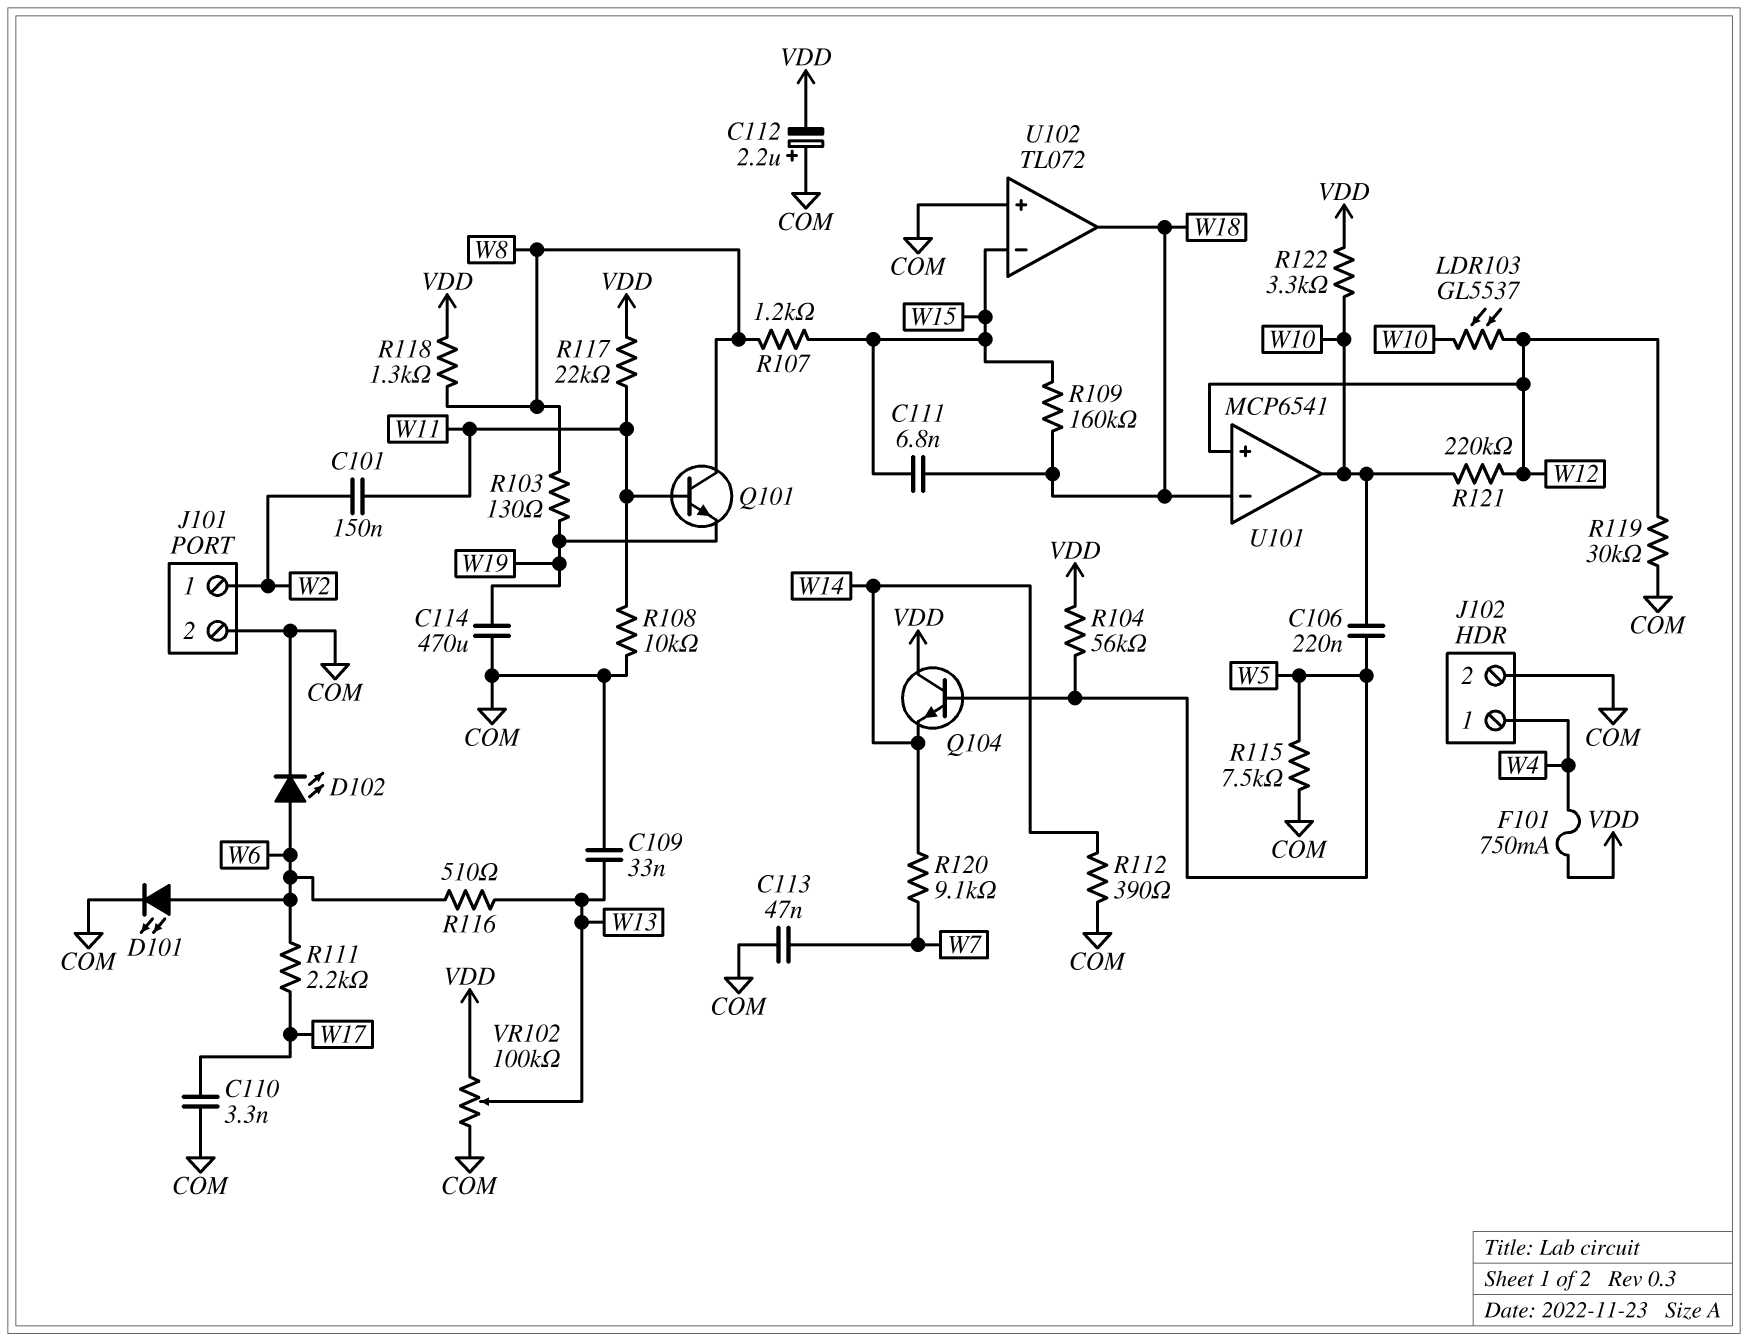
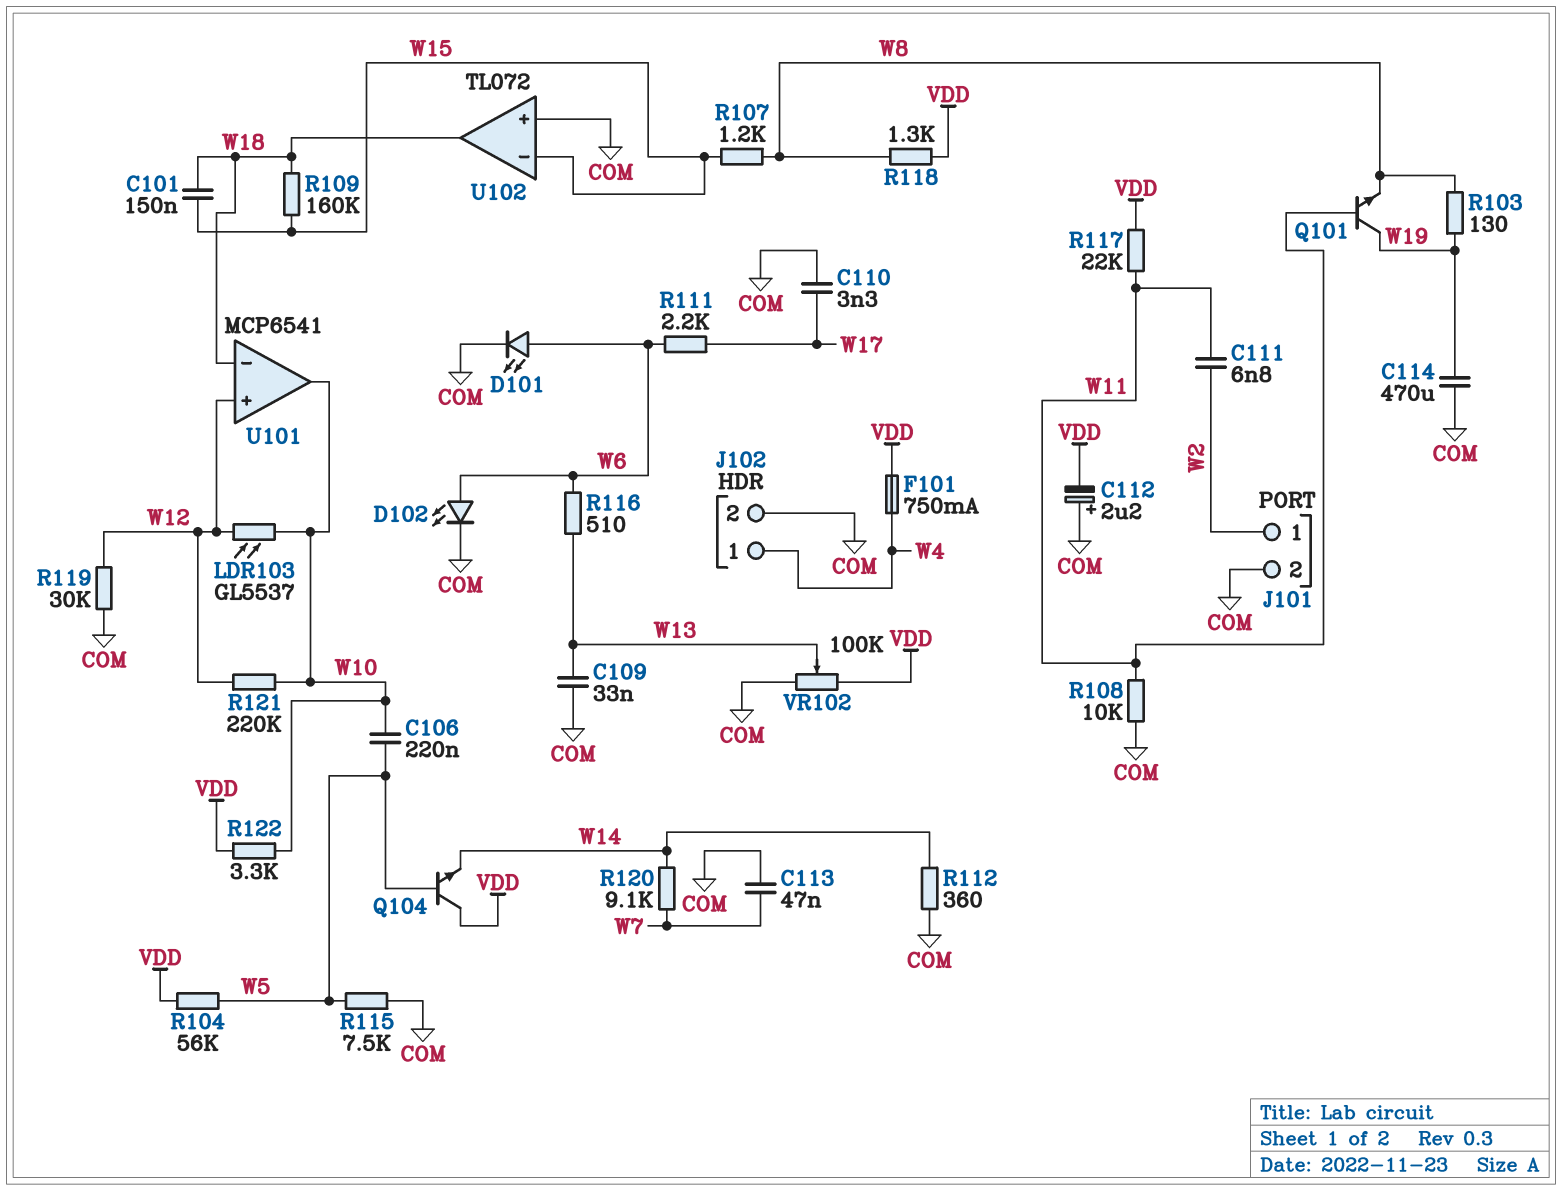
C101: 150nF (W2, W11) -> 150nF (W15, W18)
C111: 6.8nF (W15, W18) -> 6.8nF (W2, W11)
Q101: NPN (B W11, C W8, E W19) -> NPN (B W11, C W19, E W8)
R112: 390 (COM, W14) -> 360 (COM, W14)

